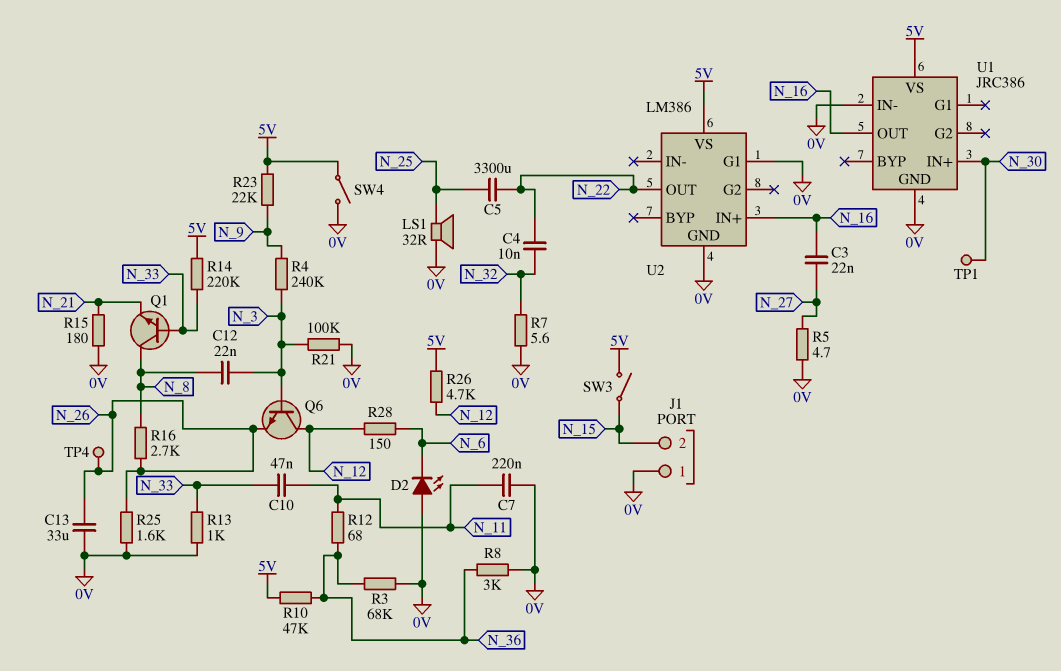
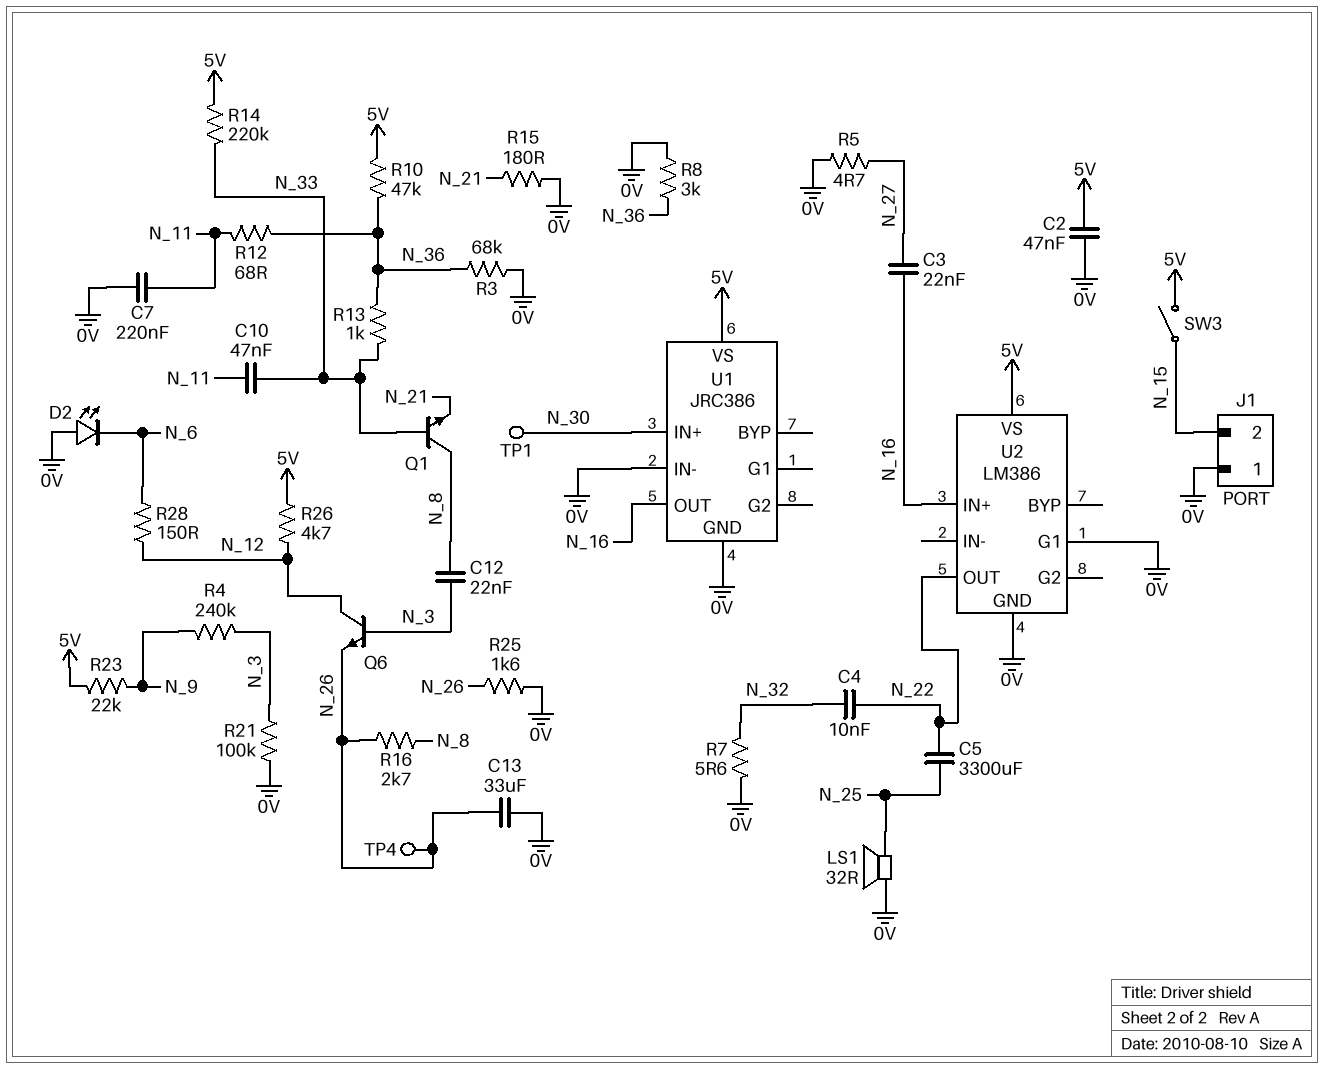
C2: none -> 47nF (0V, 5V)
R13: 1k (0V, N_33) -> 1k (N_33, N_36)
SW4: switch (0V, 5V) -> none

